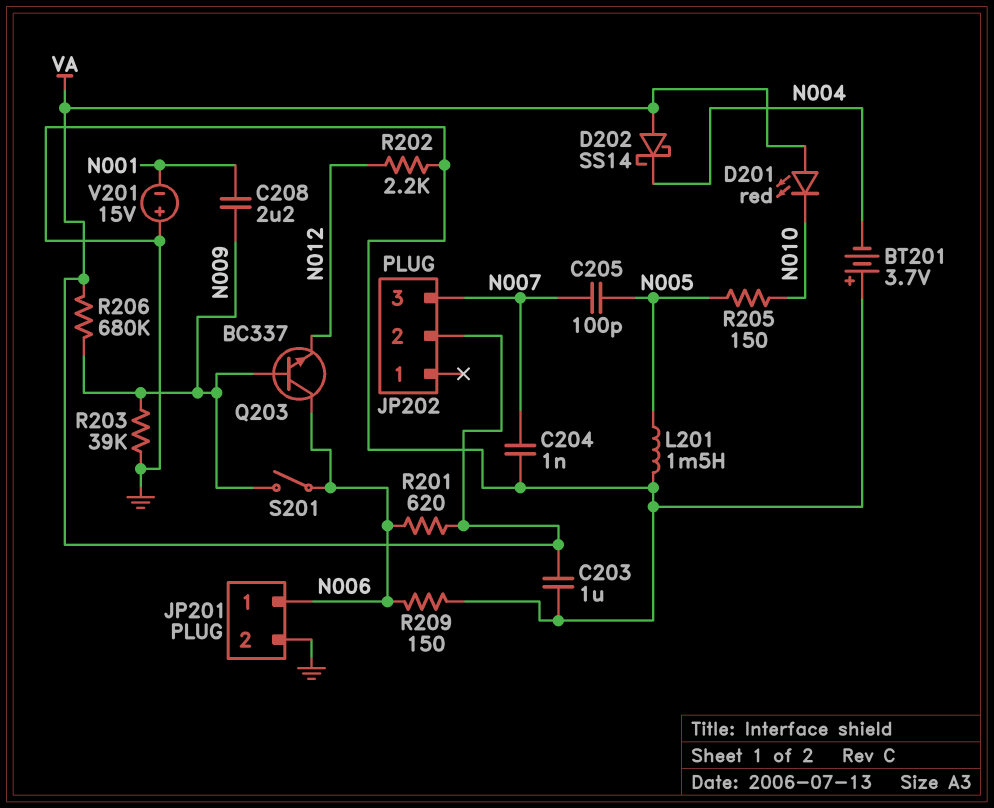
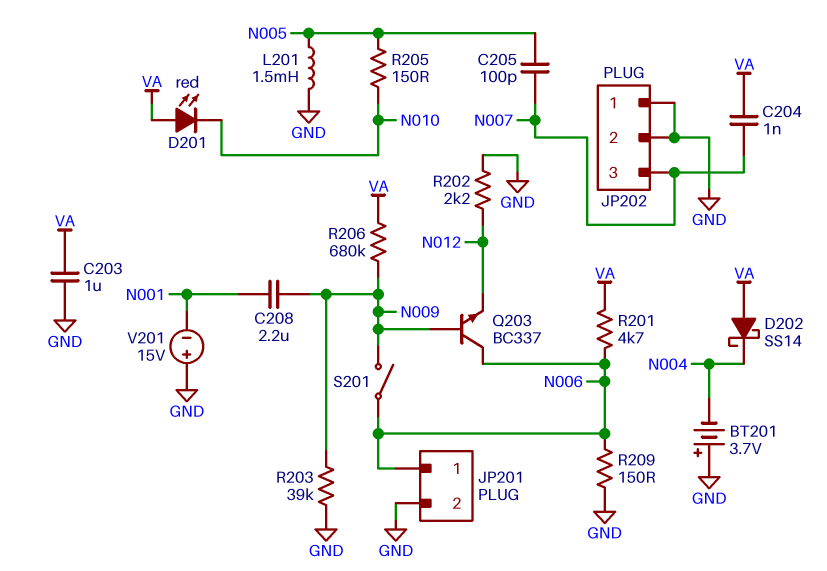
C204: 1nF (GND, N007) -> 1nF (N007, VA)
JP202 pin 1: none -> GND
JP202 pin 2: VA -> GND
R201: 620 (N006, VA) -> 4.7k (N006, VA)

